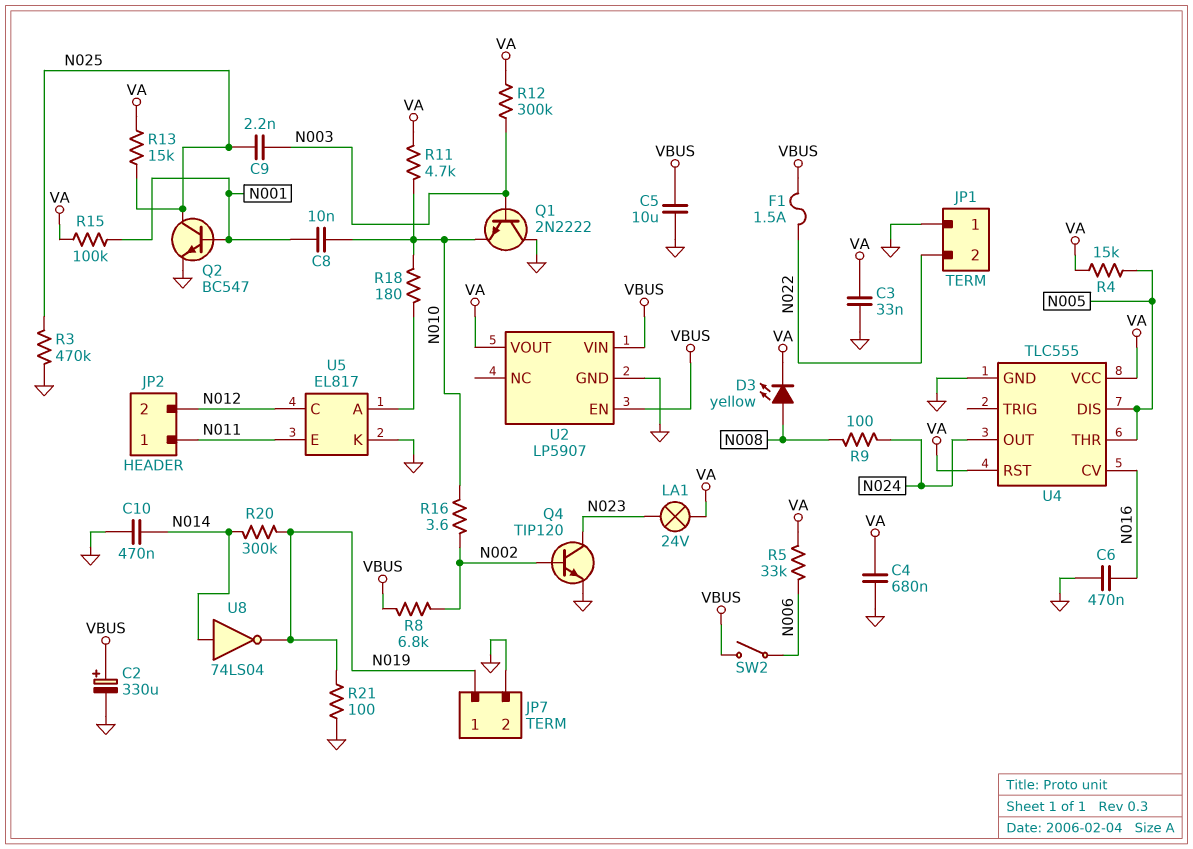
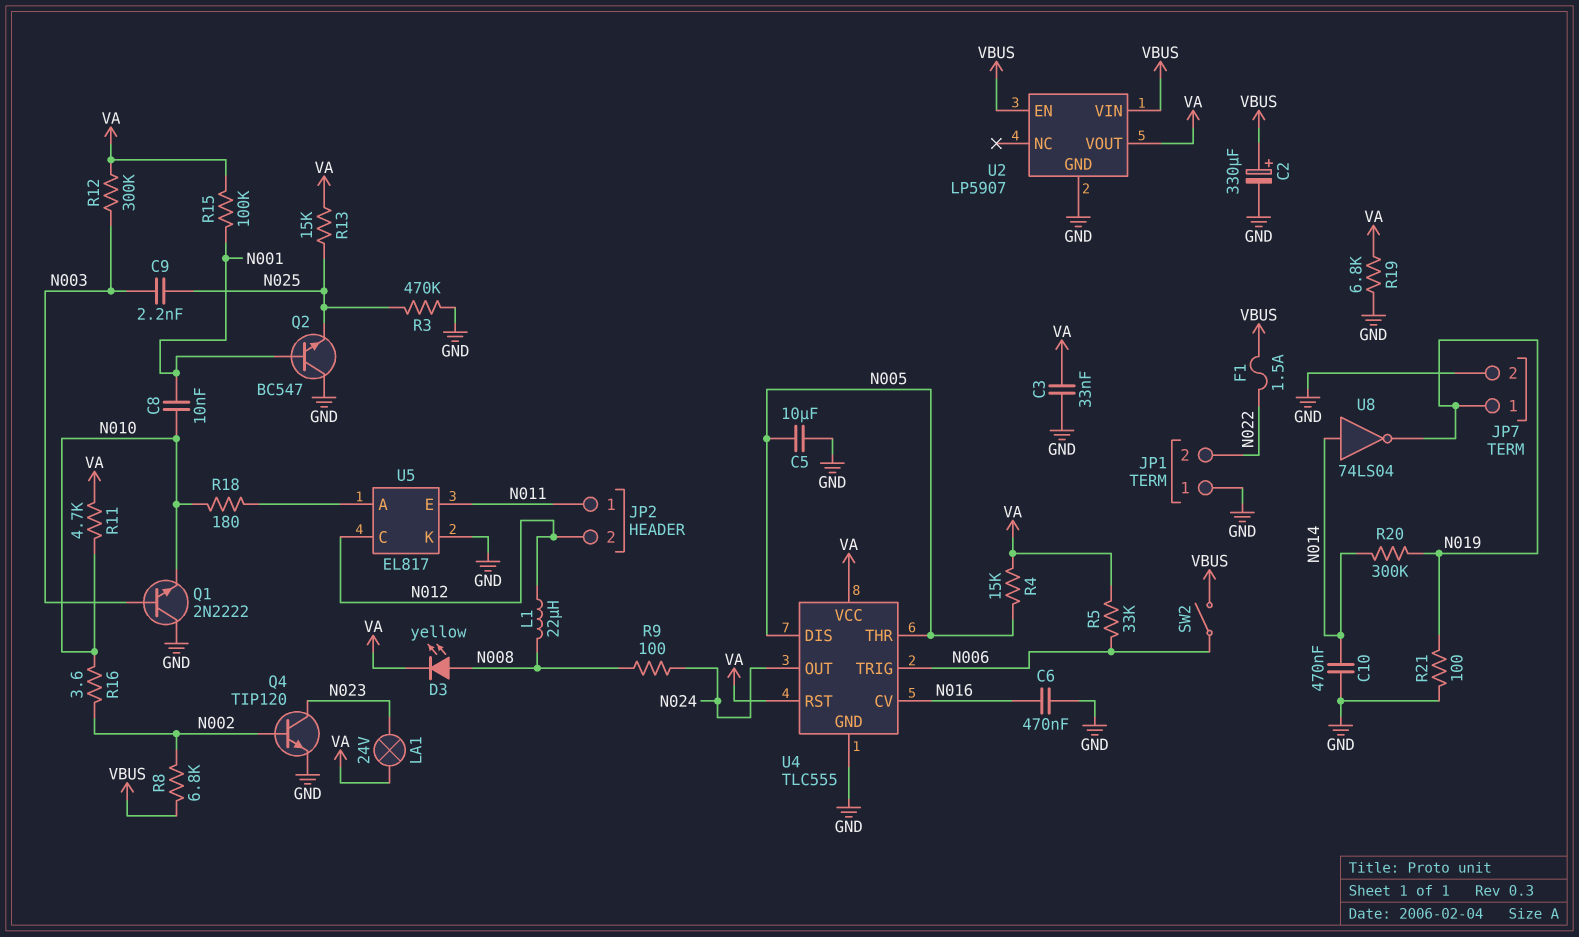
C4: 680nF (GND, VA) -> none
C5: 10uF (GND, VBUS) -> 10uF (GND, N005)
L1: none -> 22uH (N008, N012)
Q2: NPN BC547 (B N001, C N025, E GND) -> NPN BC547 (B N001, C GND, E N025)
R19: none -> 6.8k (GND, VA)
U4 pin TRIG: none -> N006

